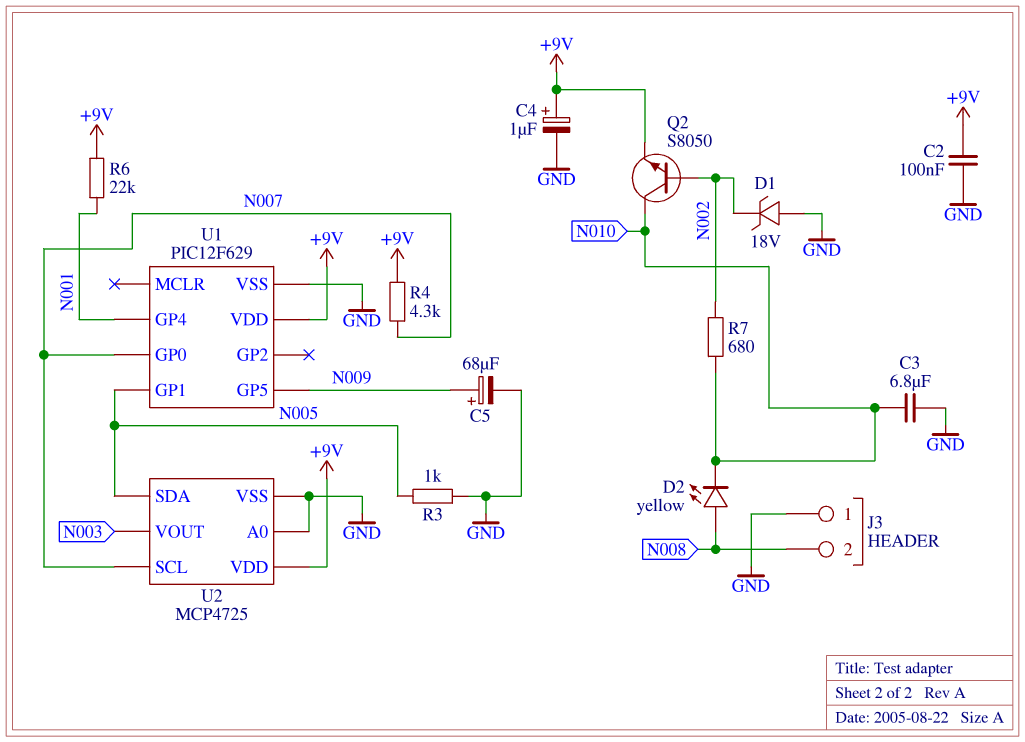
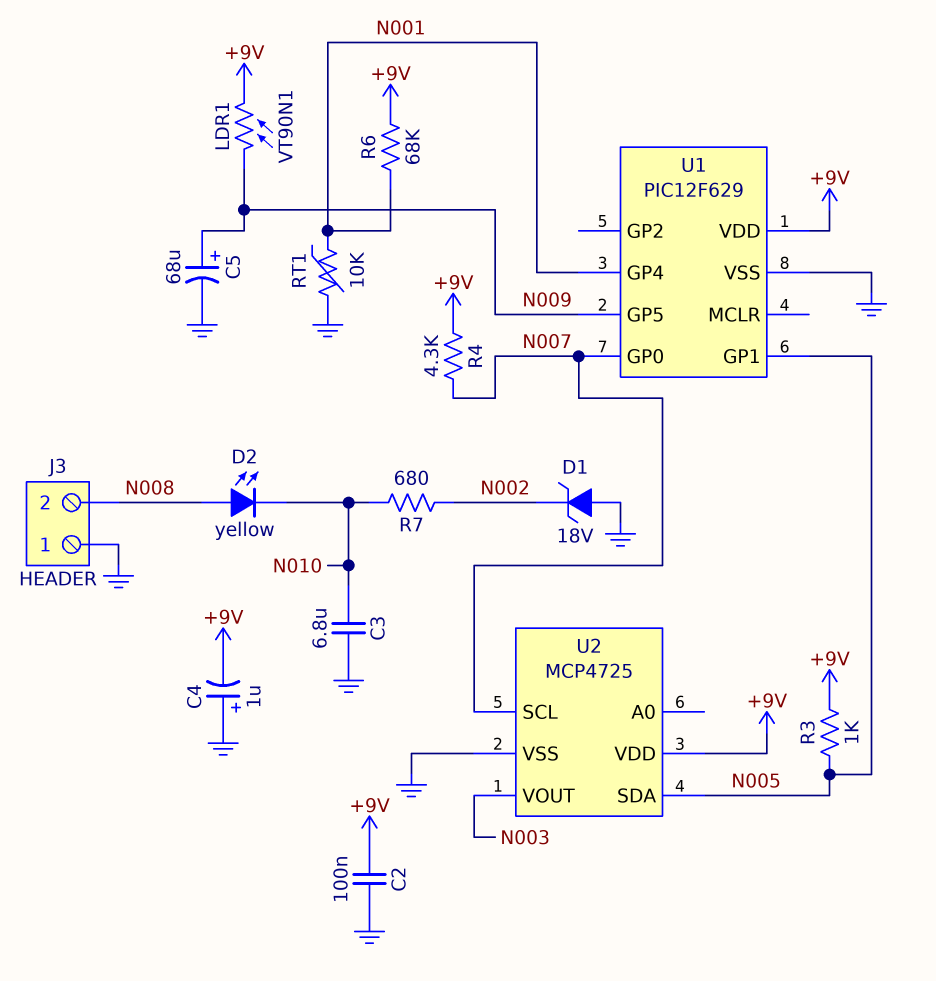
C4: 1uF (plus +9V, minus GND) -> 1uF (plus GND, minus +9V)
LDR1: none -> VT90N1 (+9V, N009)
Q2: NPN S8050 (B N002, C N010, E +9V) -> none
R3: 1k (GND, N005) -> 1k (+9V, N005)
R6: 22k (+9V, N001) -> 68k (+9V, N001)
RT1: none -> 10k (GND, N001)
U2 pin A0: GND -> none

